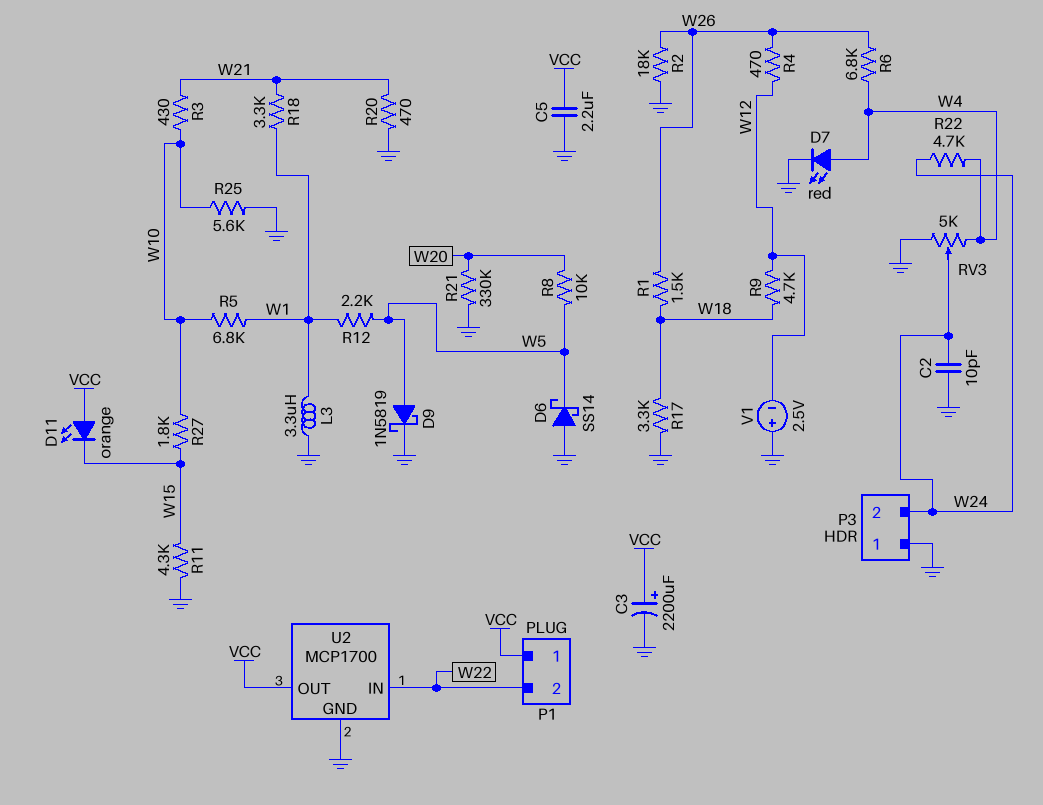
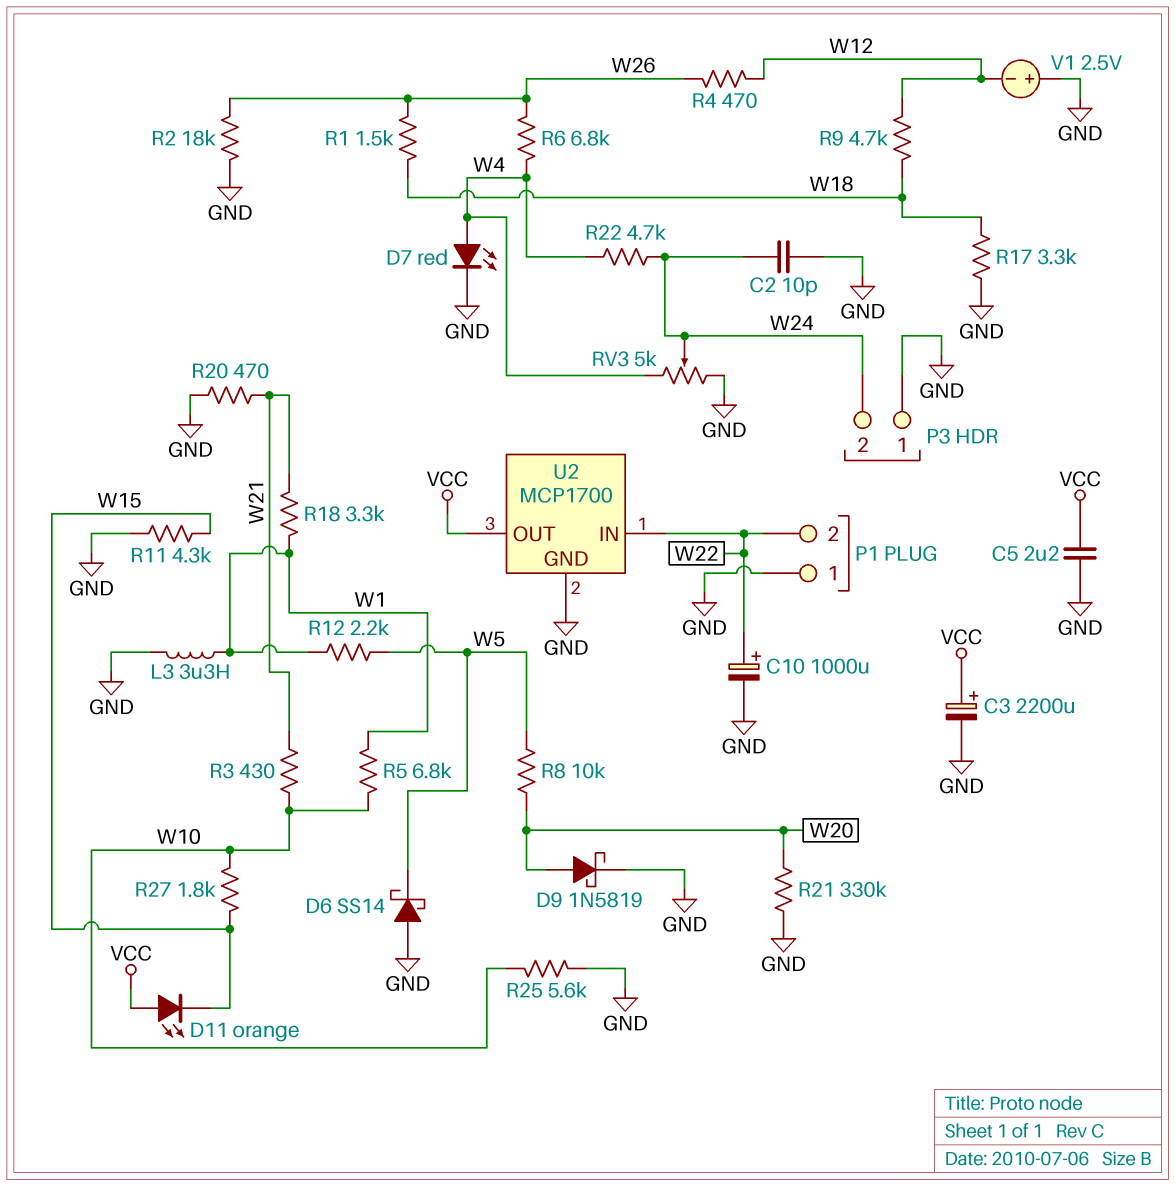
C10: none -> 1000uF (plus W22, minus GND)
D9: schottky 1N5819 (A W5, K GND) -> schottky 1N5819 (A W20, K GND)
P1 pin 1: VCC -> GND

